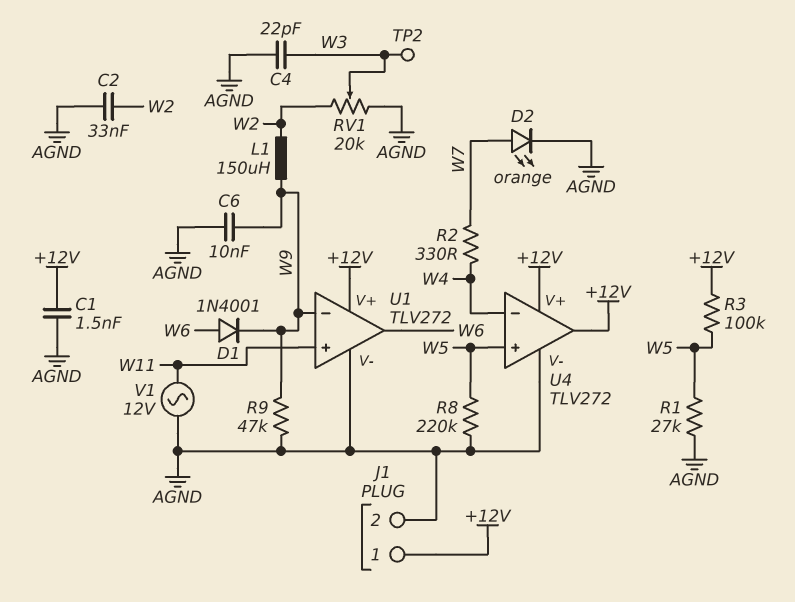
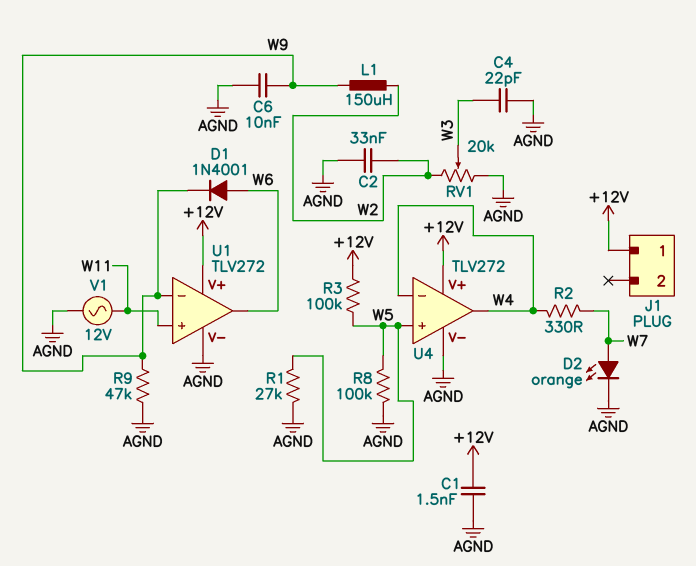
J1 pin 2: AGND -> none
R8: 220k (AGND, W5) -> 100k (AGND, W5)
TP2: test point (W3) -> none
U4 pin out: +12V -> W4

